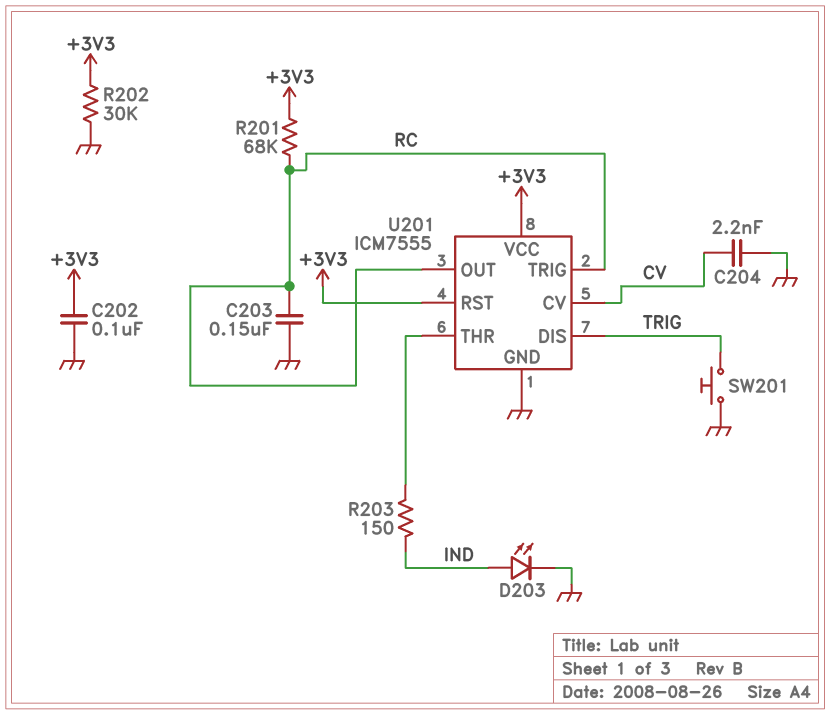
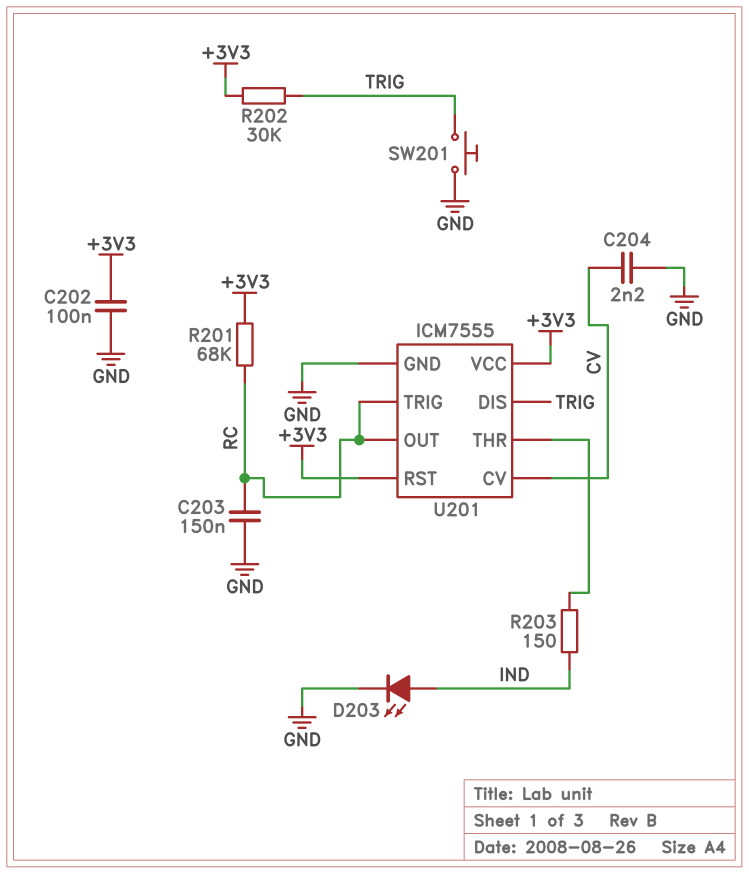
R202: 30k (+3V3, GND) -> 30k (+3V3, TRIG)

